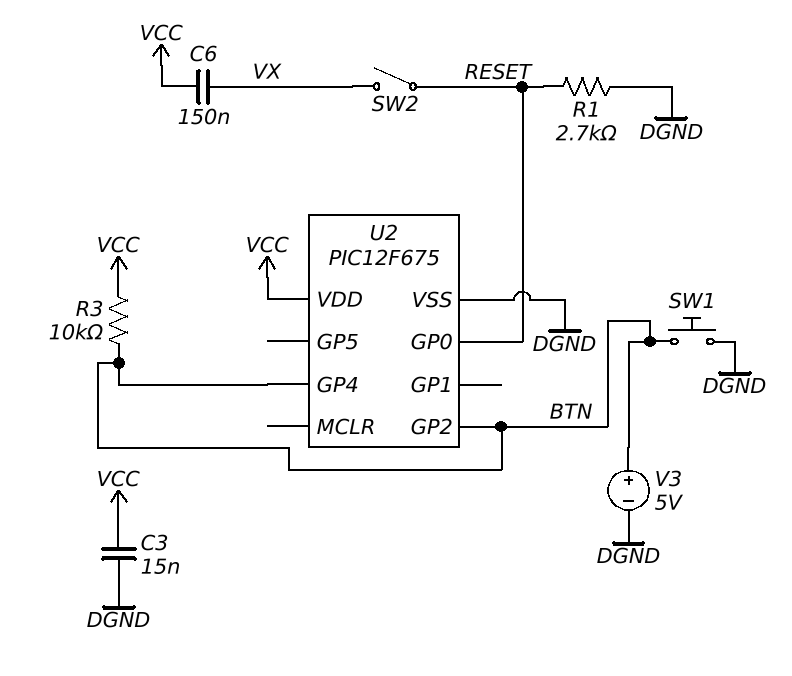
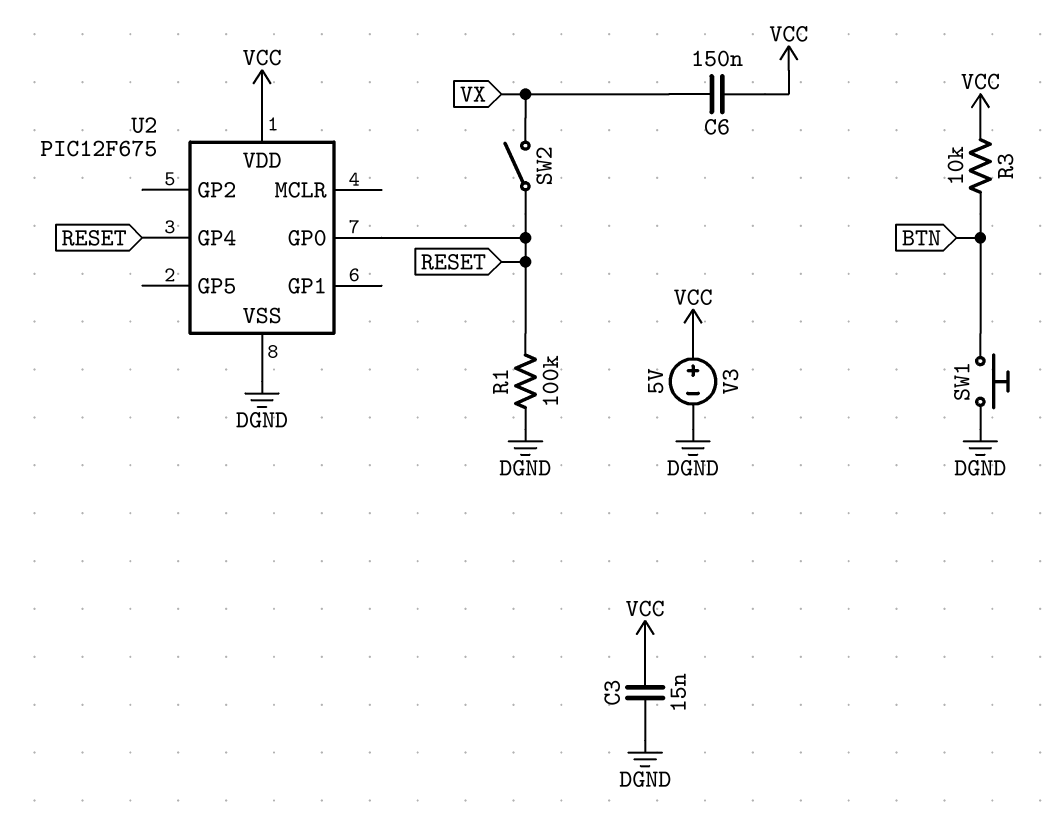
R1: 2.7k (DGND, RESET) -> 100k (DGND, RESET)
U2 pin GP2: BTN -> none
U2 pin GP4: BTN -> RESET
V3: 5V (plus BTN, minus DGND) -> 5V (plus VCC, minus DGND)

